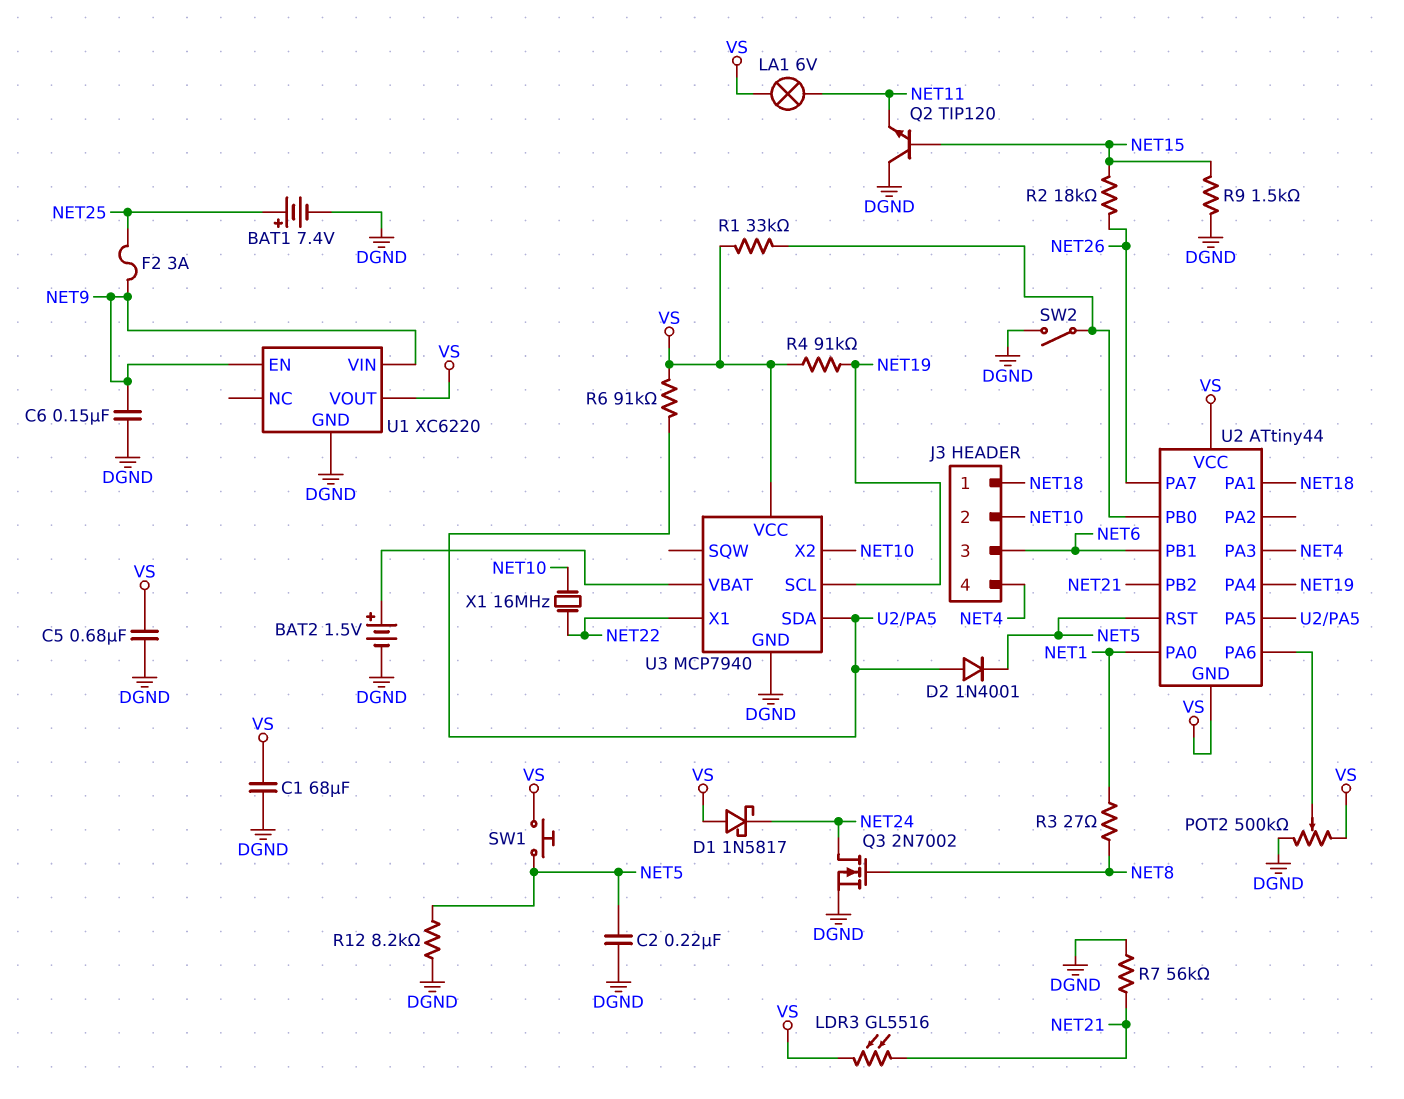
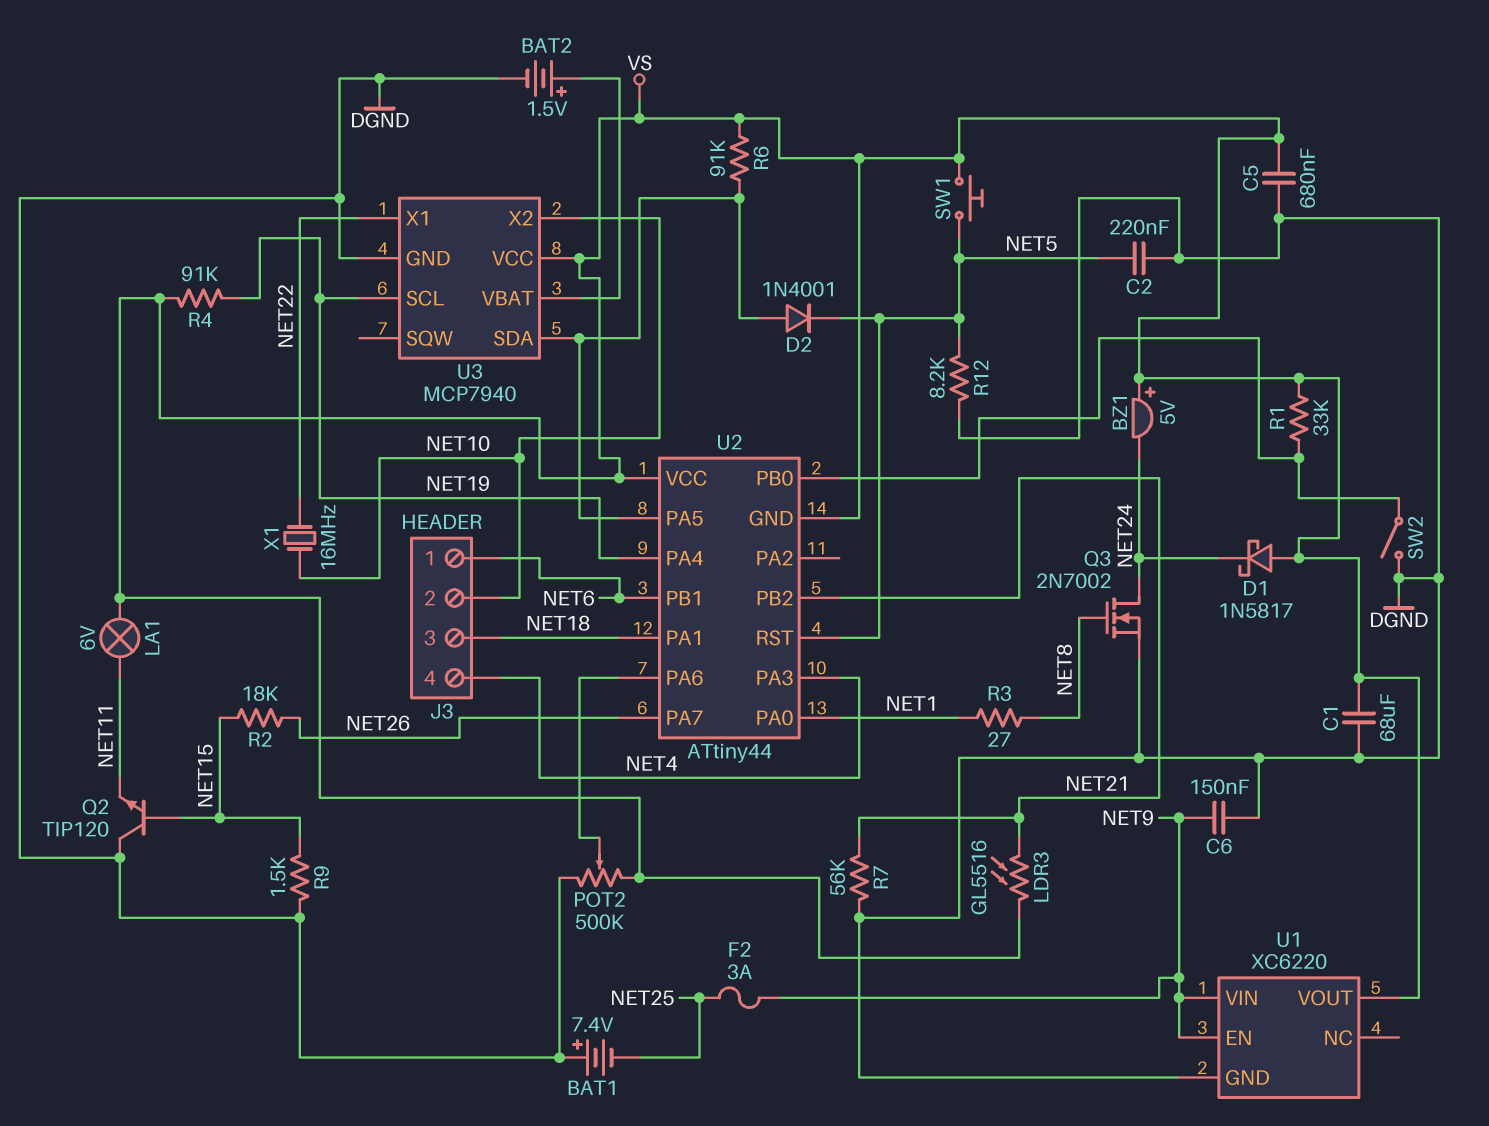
BAT1: 7.4V (plus NET25, minus DGND) -> 7.4V (plus DGND, minus NET25)
BZ1: none -> buzzer 5V (plus VS, minus NET24)
J3 pin 1: NET18 -> NET6
J3 pin 3: NET6 -> NET18

